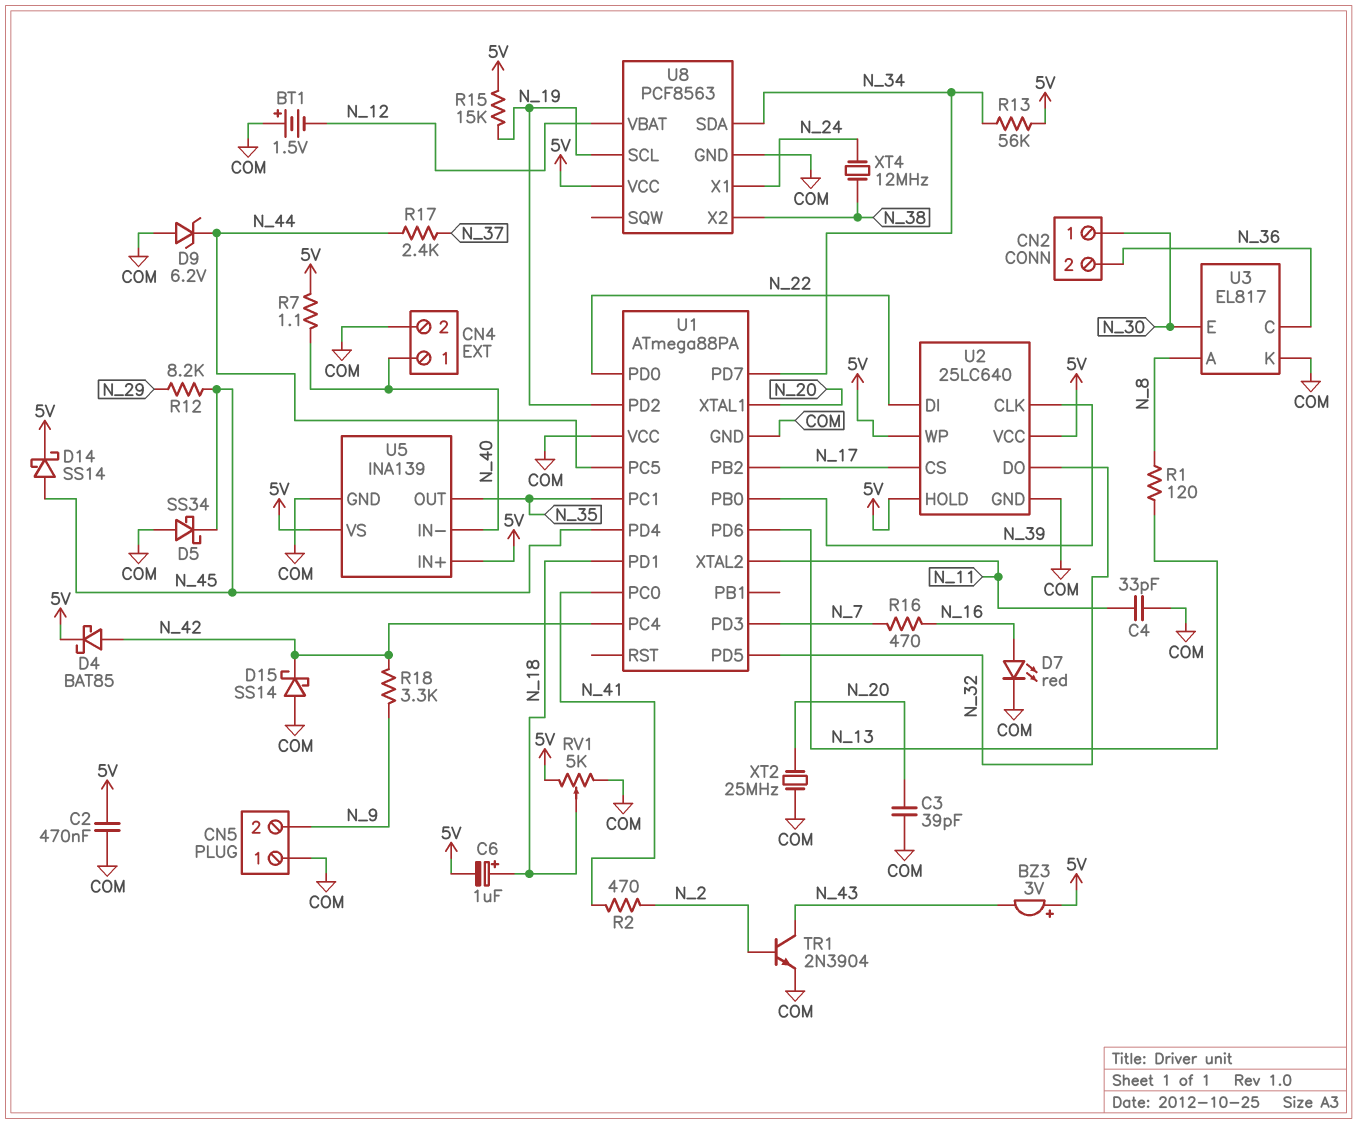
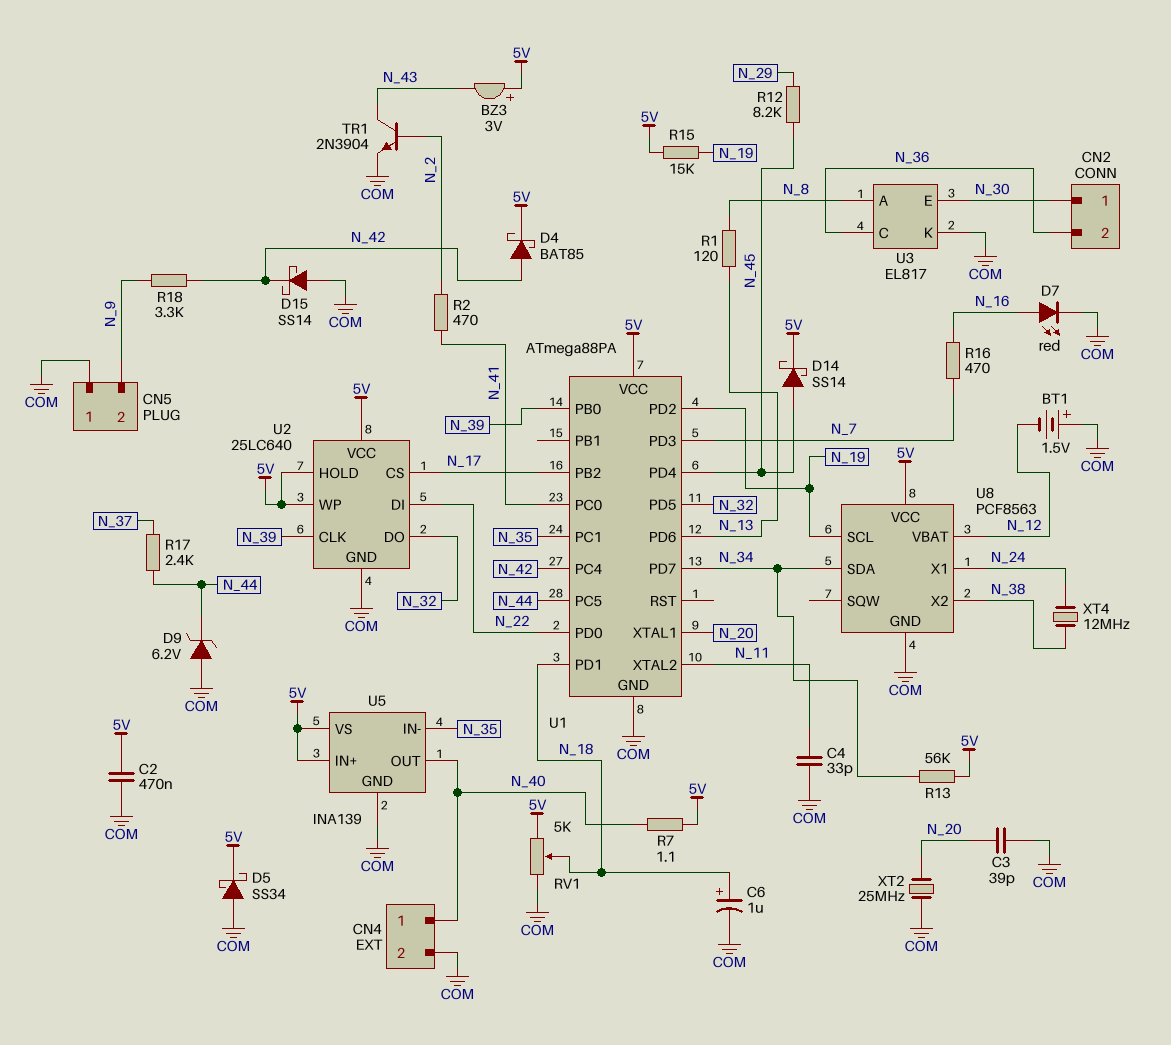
C6: 1uF (plus N_18, minus 5V) -> 1uF (plus N_18, minus COM)
D5: schottky SS34 (A COM, K N_45) -> schottky SS34 (A COM, K 5V)
U1 pin VCC: COM -> 5V
U5 pin IN-: N_40 -> N_35
U5 pin OUT: N_35 -> N_40

